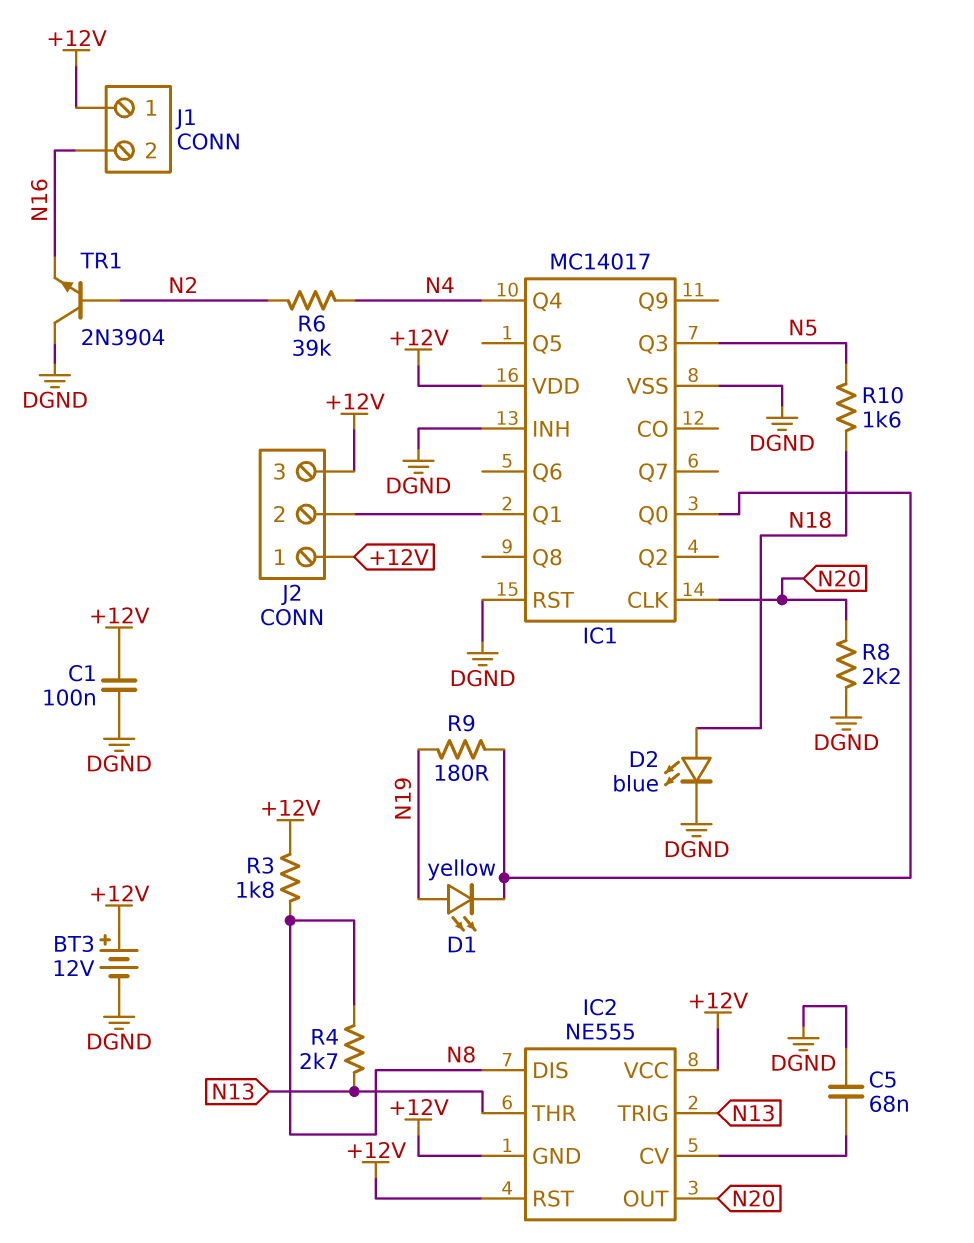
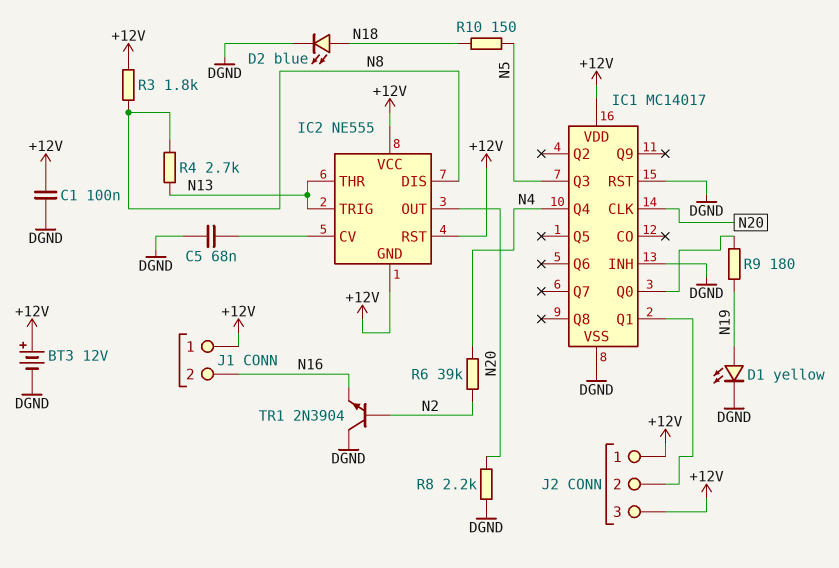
D1: LED yellow (A N19, K IC1/Q0) -> LED yellow (A N19, K DGND)
R10: 1.6k (N5, N18) -> 150 (N5, N18)

